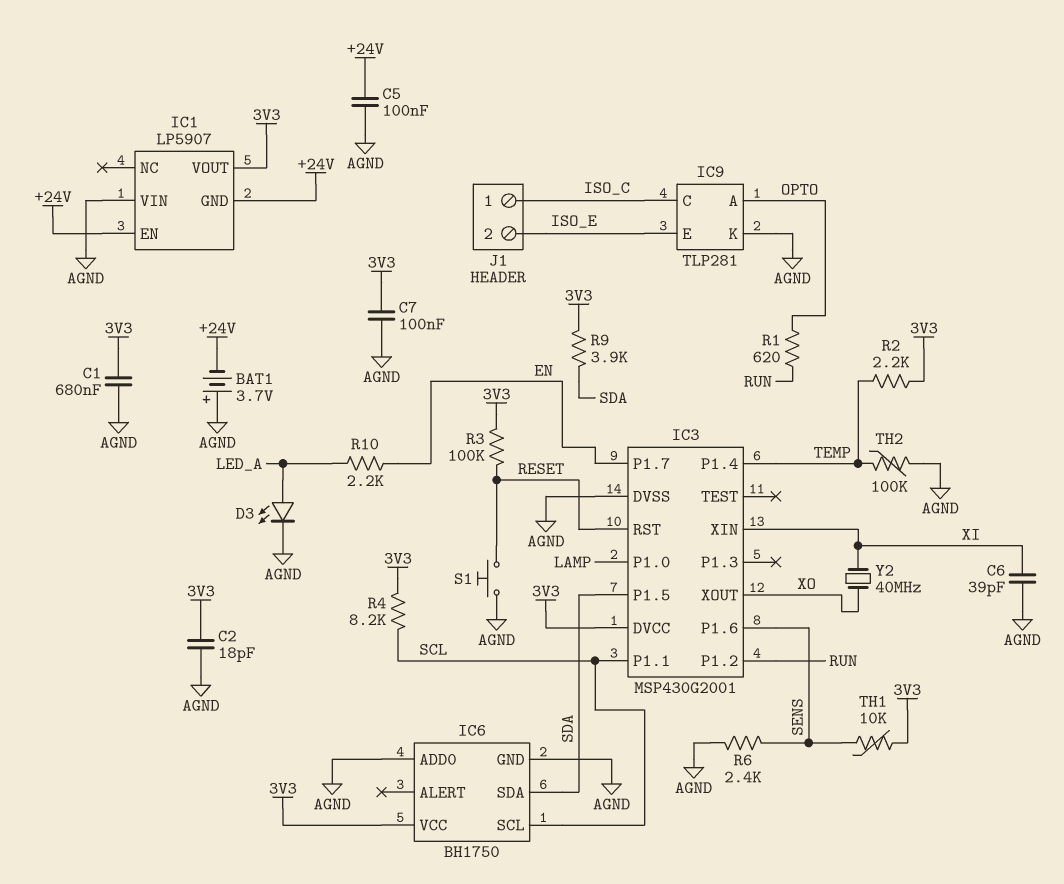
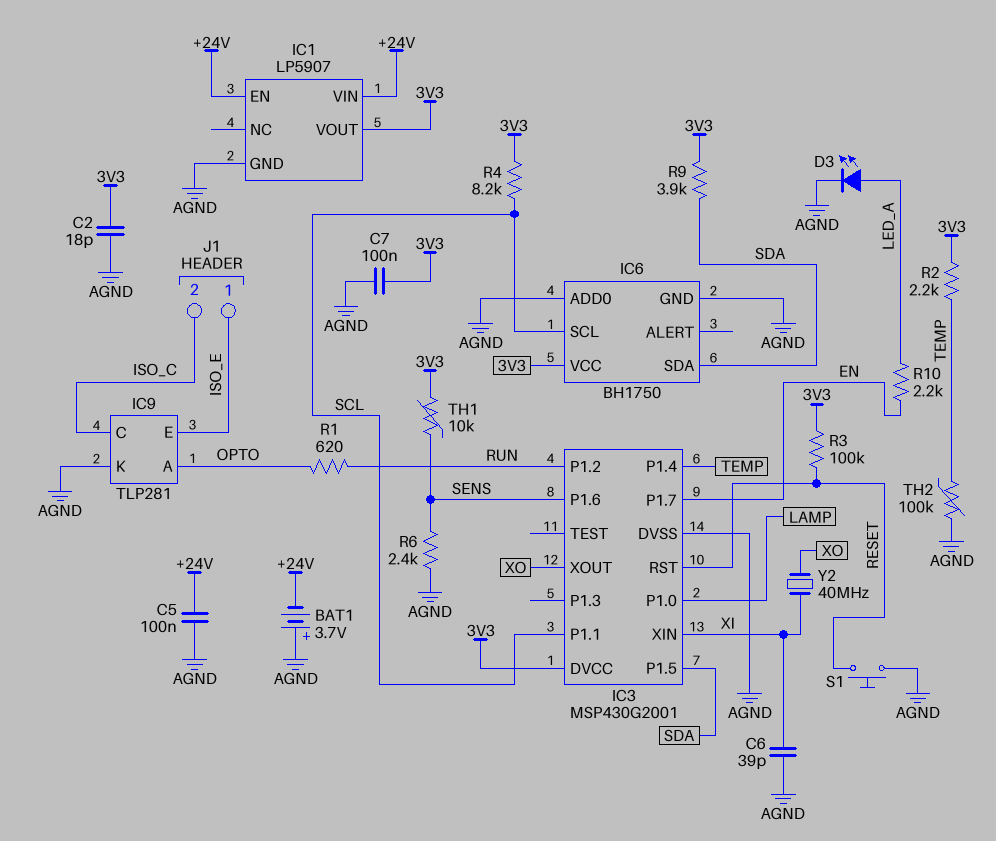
C1: 680nF (3V3, AGND) -> none
IC1 pin GND: +24V -> AGND
IC1 pin VIN: AGND -> +24V
J1 pin 1: ISO_C -> ISO_E
J1 pin 2: ISO_E -> ISO_C

